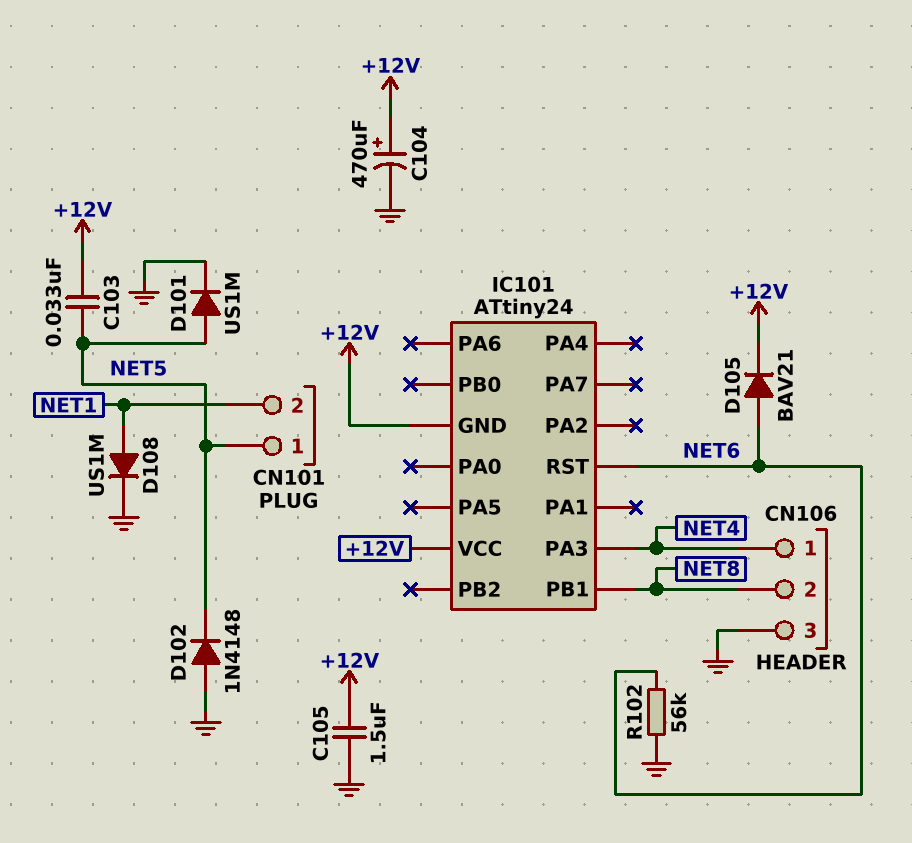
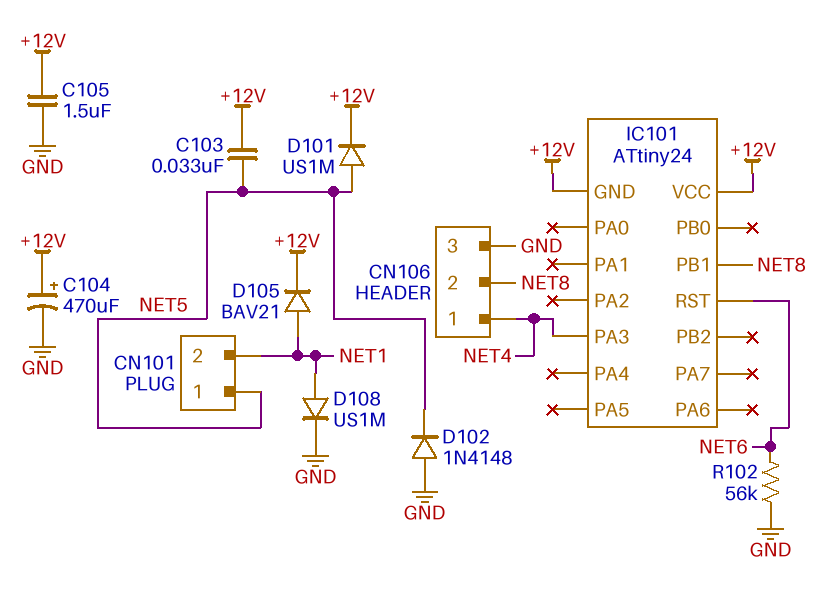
D101: diode US1M (A NET5, K GND) -> diode US1M (A NET5, K +12V)
D105: diode BAV21 (A NET6, K +12V) -> diode BAV21 (A NET1, K +12V)

